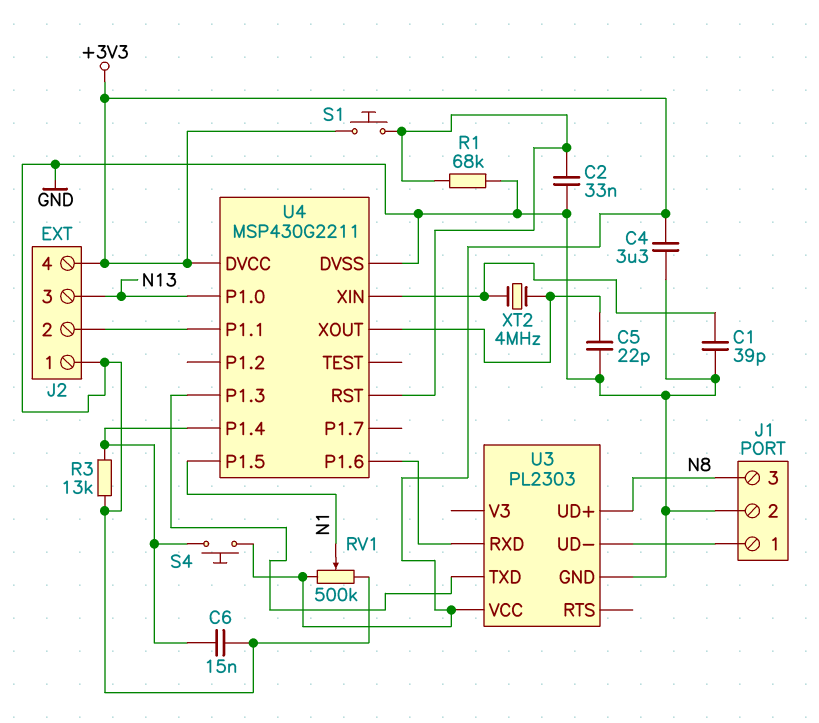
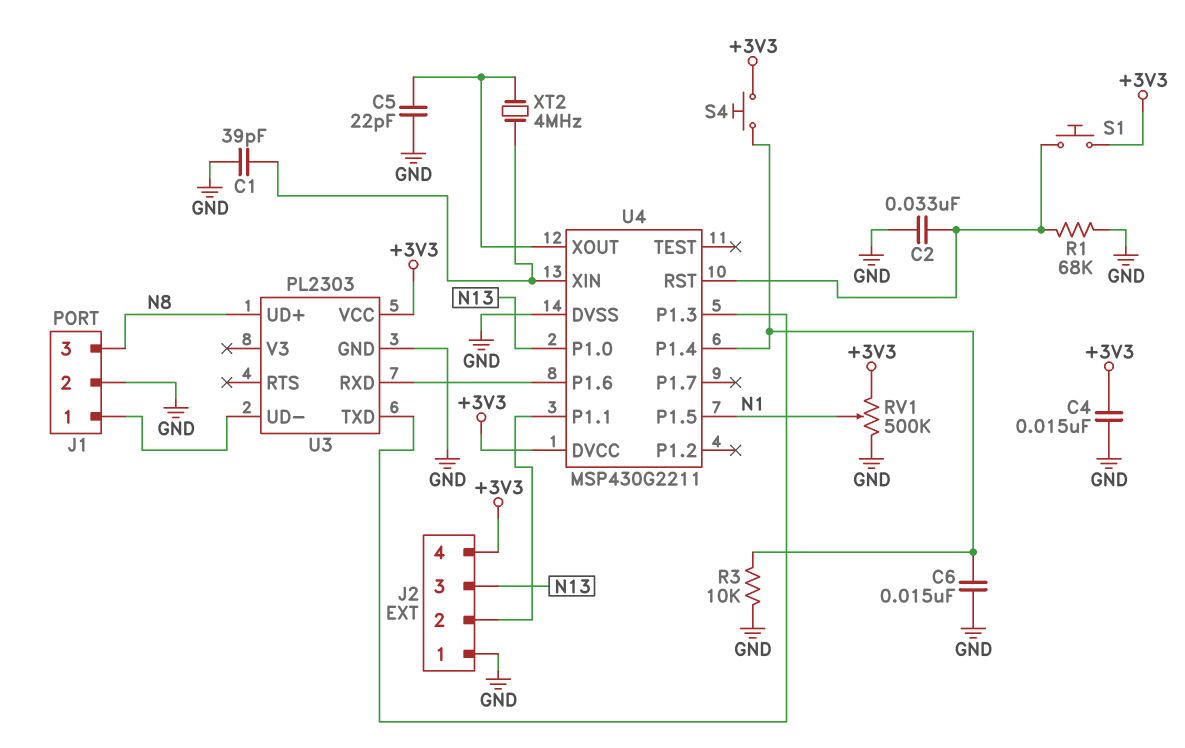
C4: 3.3uF (+3V3, GND) -> 15nF (+3V3, GND)
R3: 13k (GND, U4/P1.4) -> 10k (GND, U4/P1.4)

